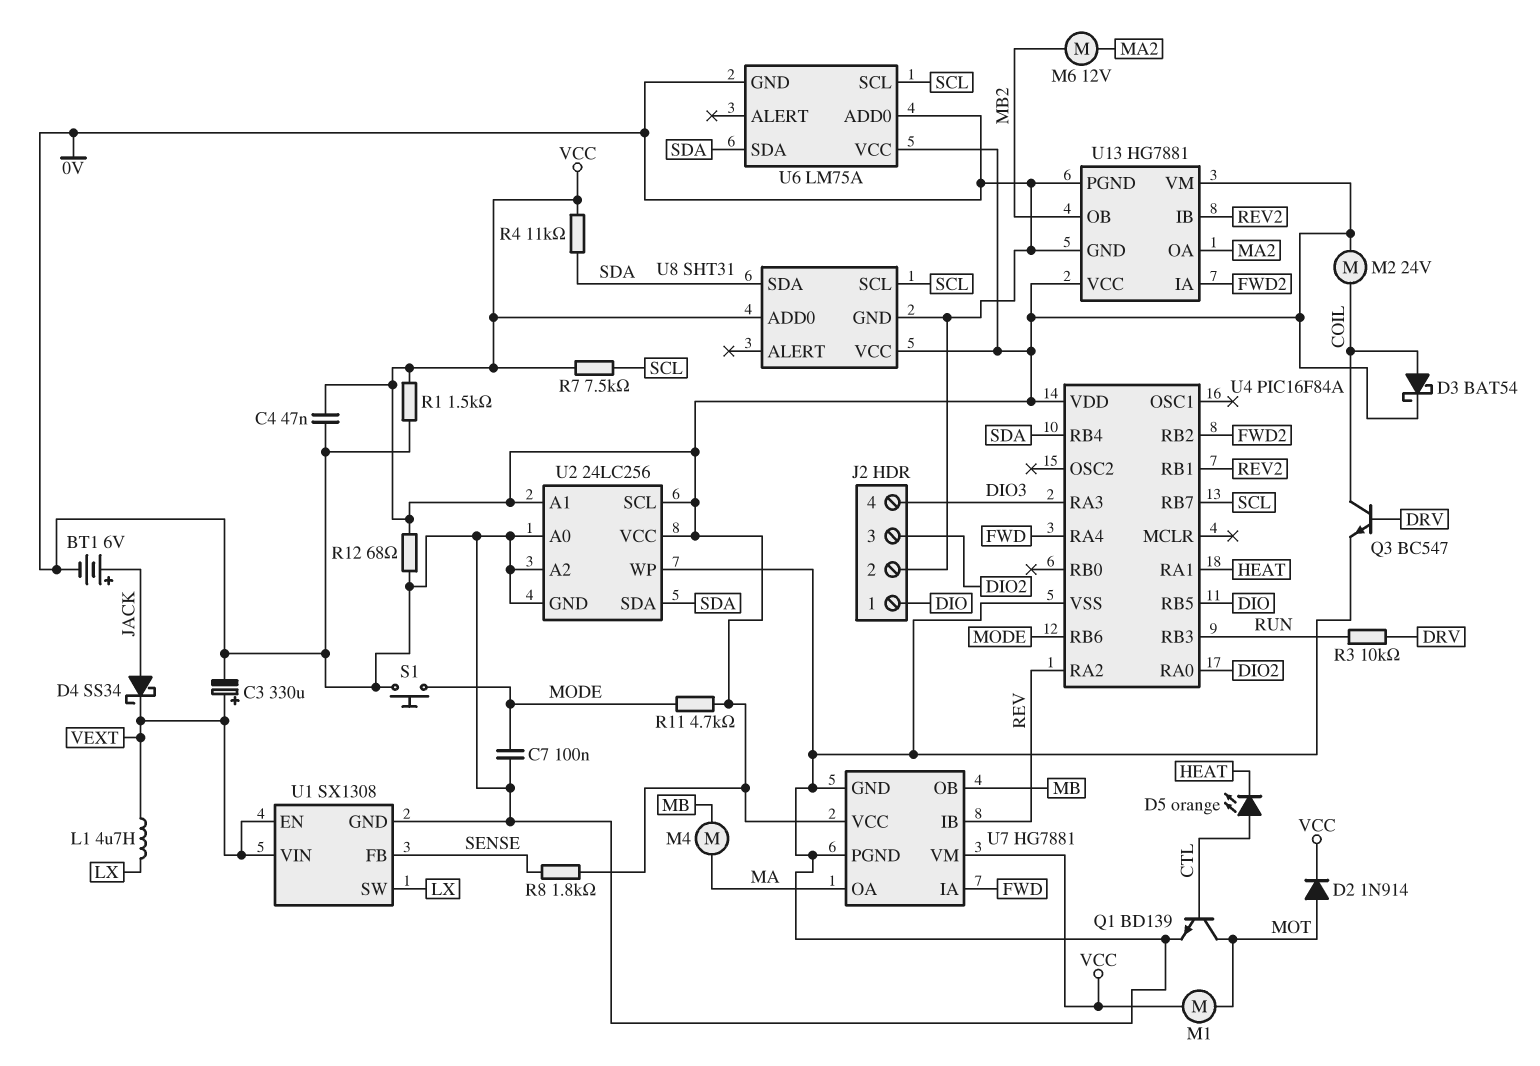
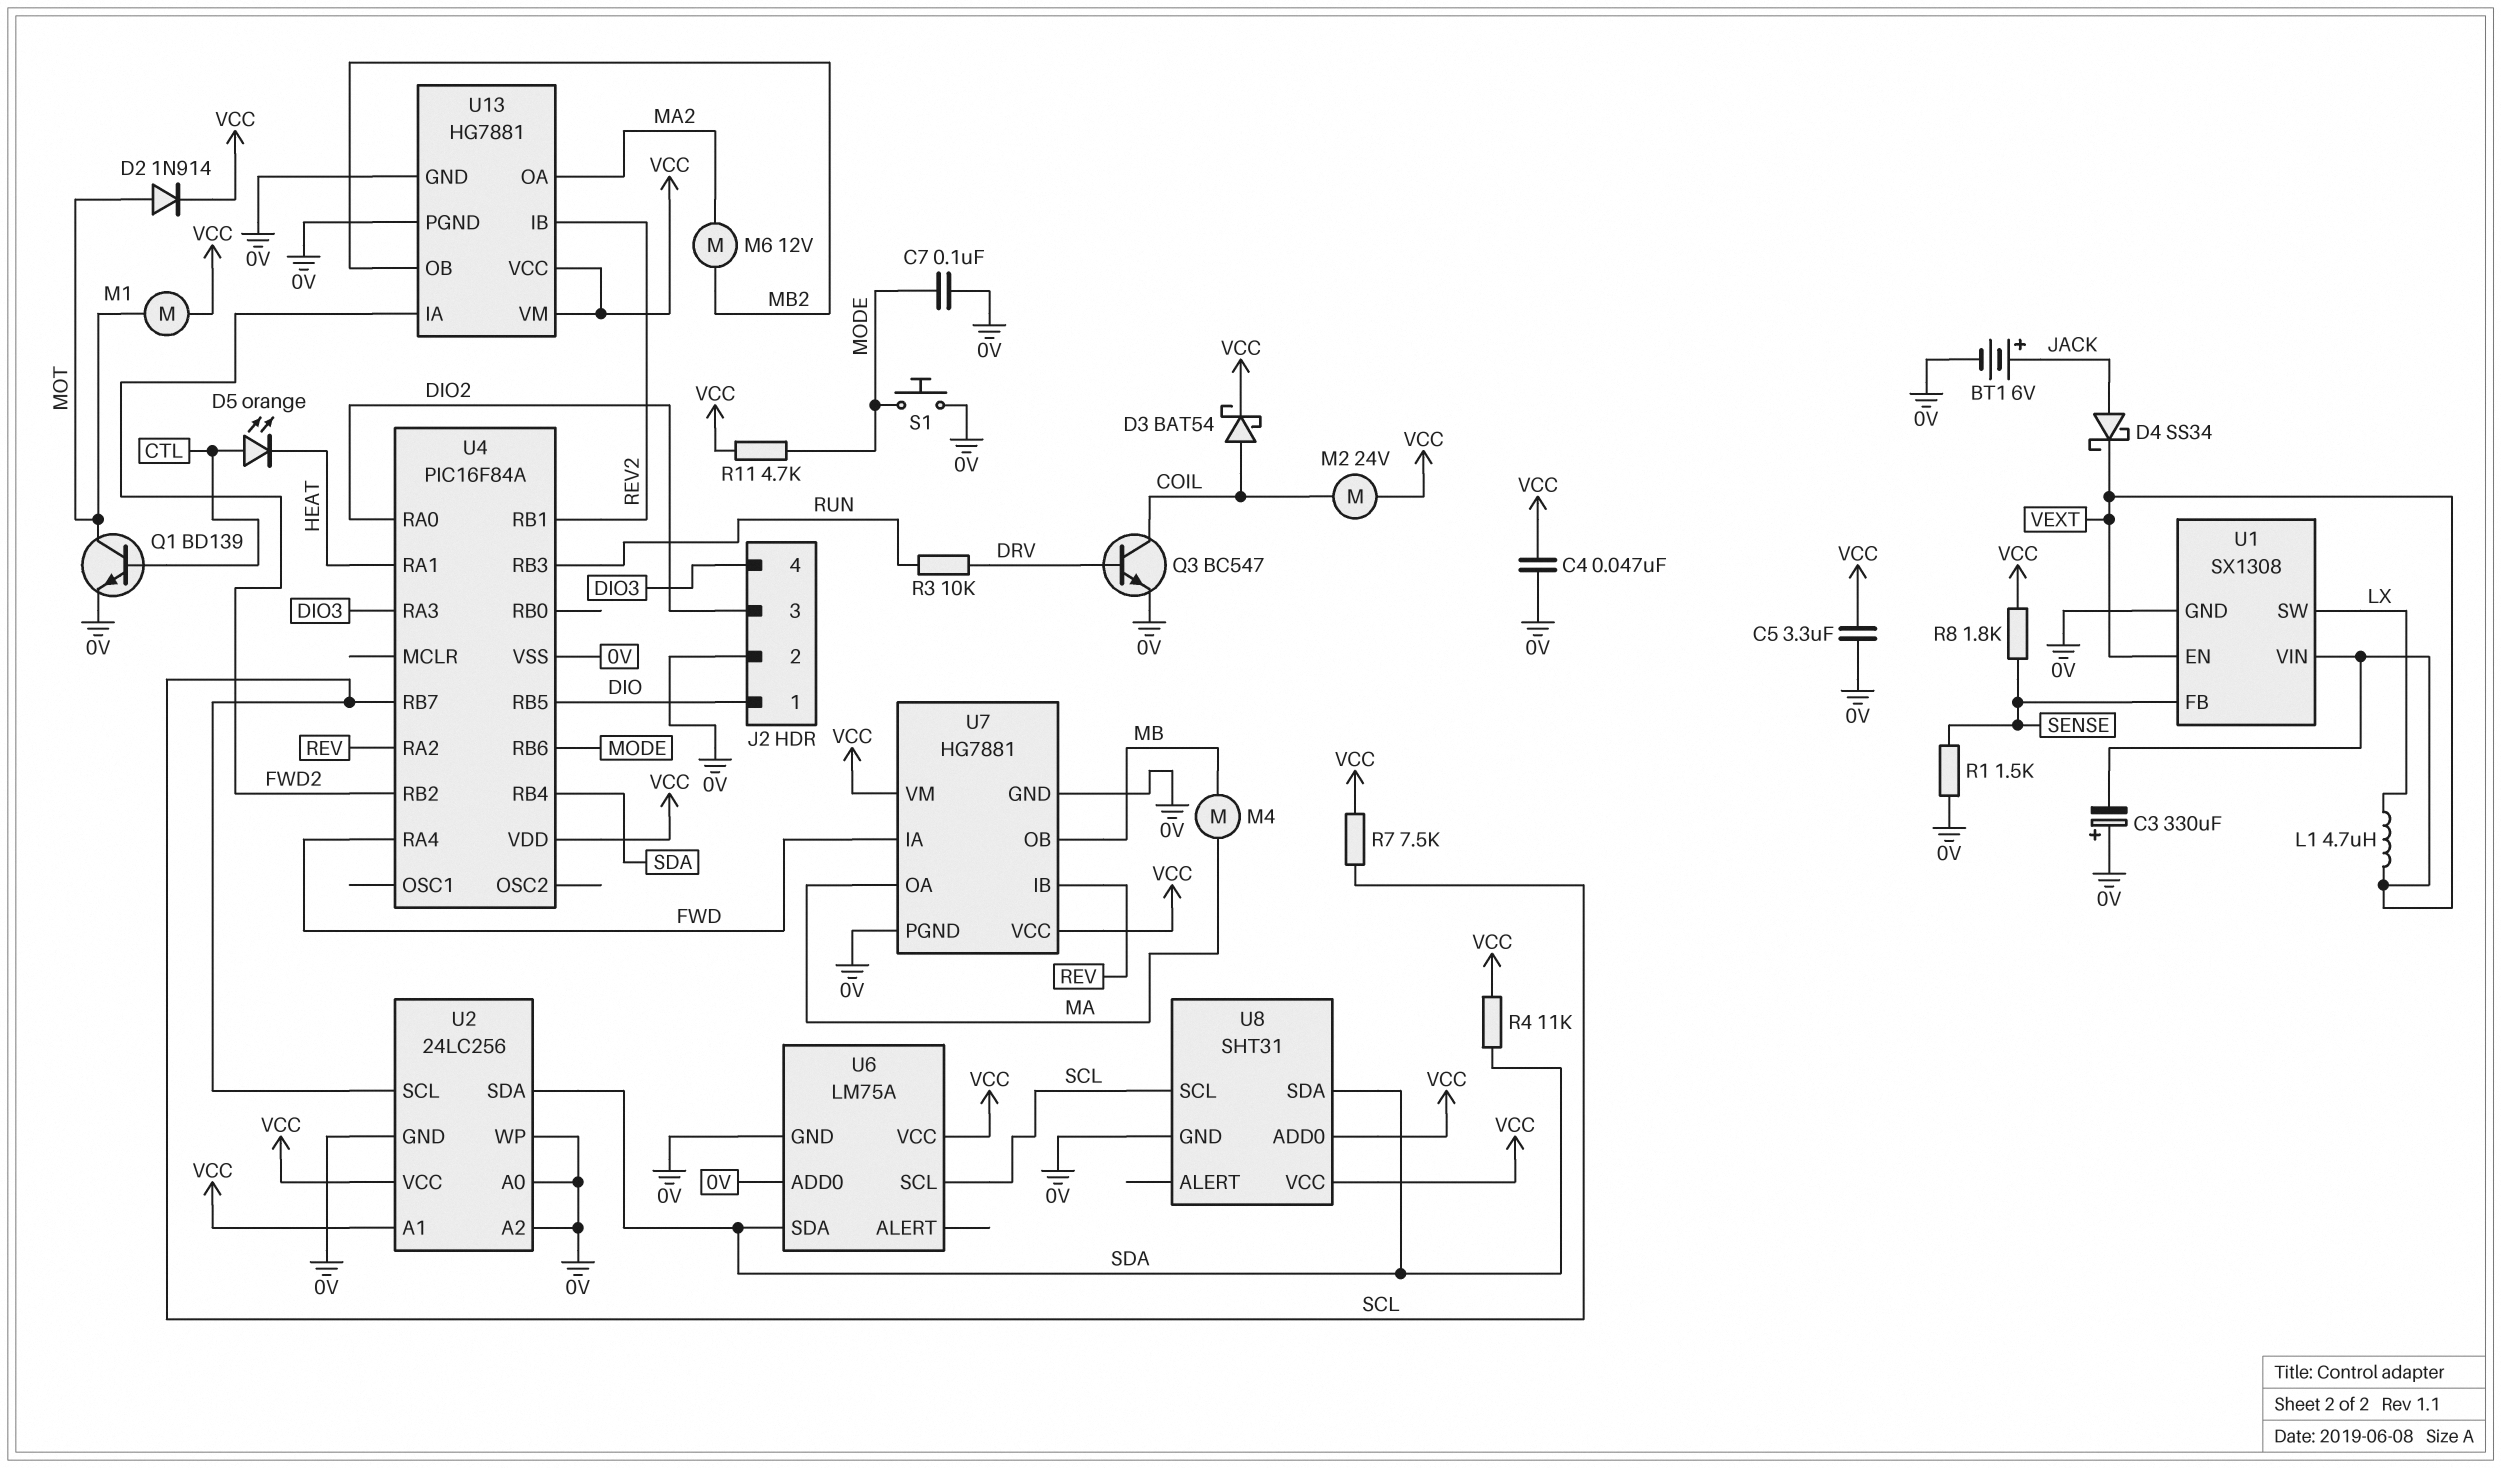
C3: 330uF (plus VEXT, minus 0V) -> 330uF (plus 0V, minus VEXT)
C5: none -> 3.3uF (0V, VCC)
R1: 1.5k (0V, VCC) -> 1.5k (0V, SENSE)
R12: 68 (0V, VCC) -> none
U2 pin SCL: VCC -> SCL

